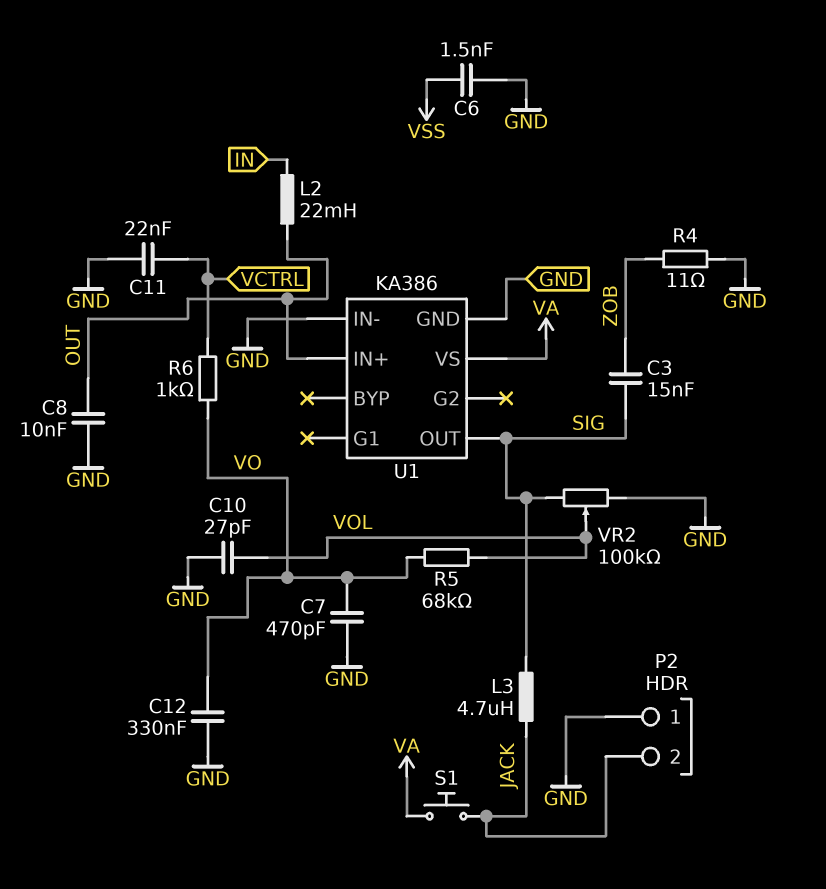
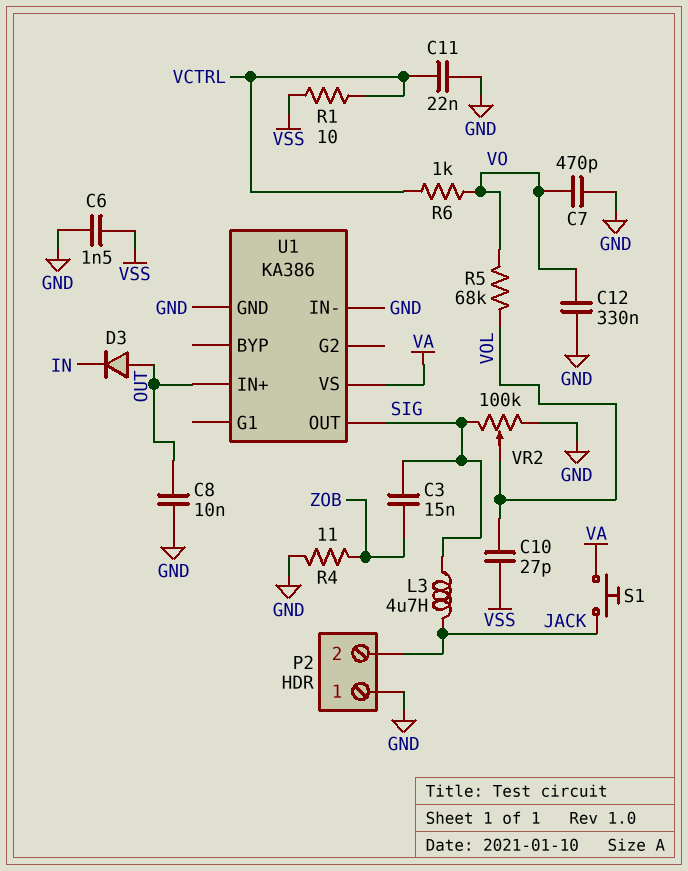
C10: 27pF (GND, VOL) -> 27pF (VOL, VSS)
D3: none -> diode (A OUT, K IN)
L2: 22mH (IN, OUT) -> none
R1: none -> 10 (VCTRL, VSS)

